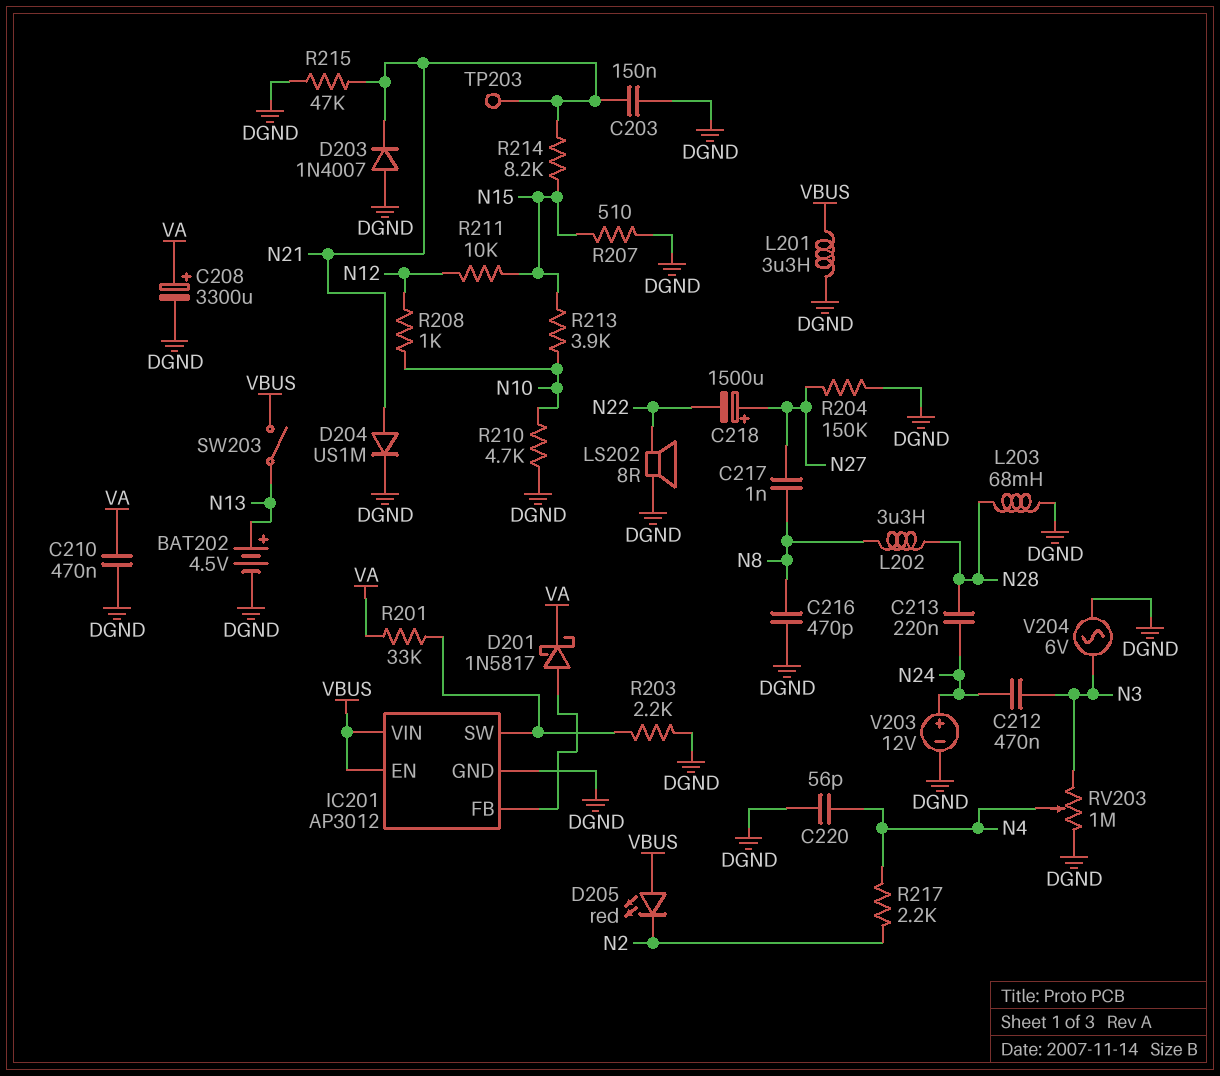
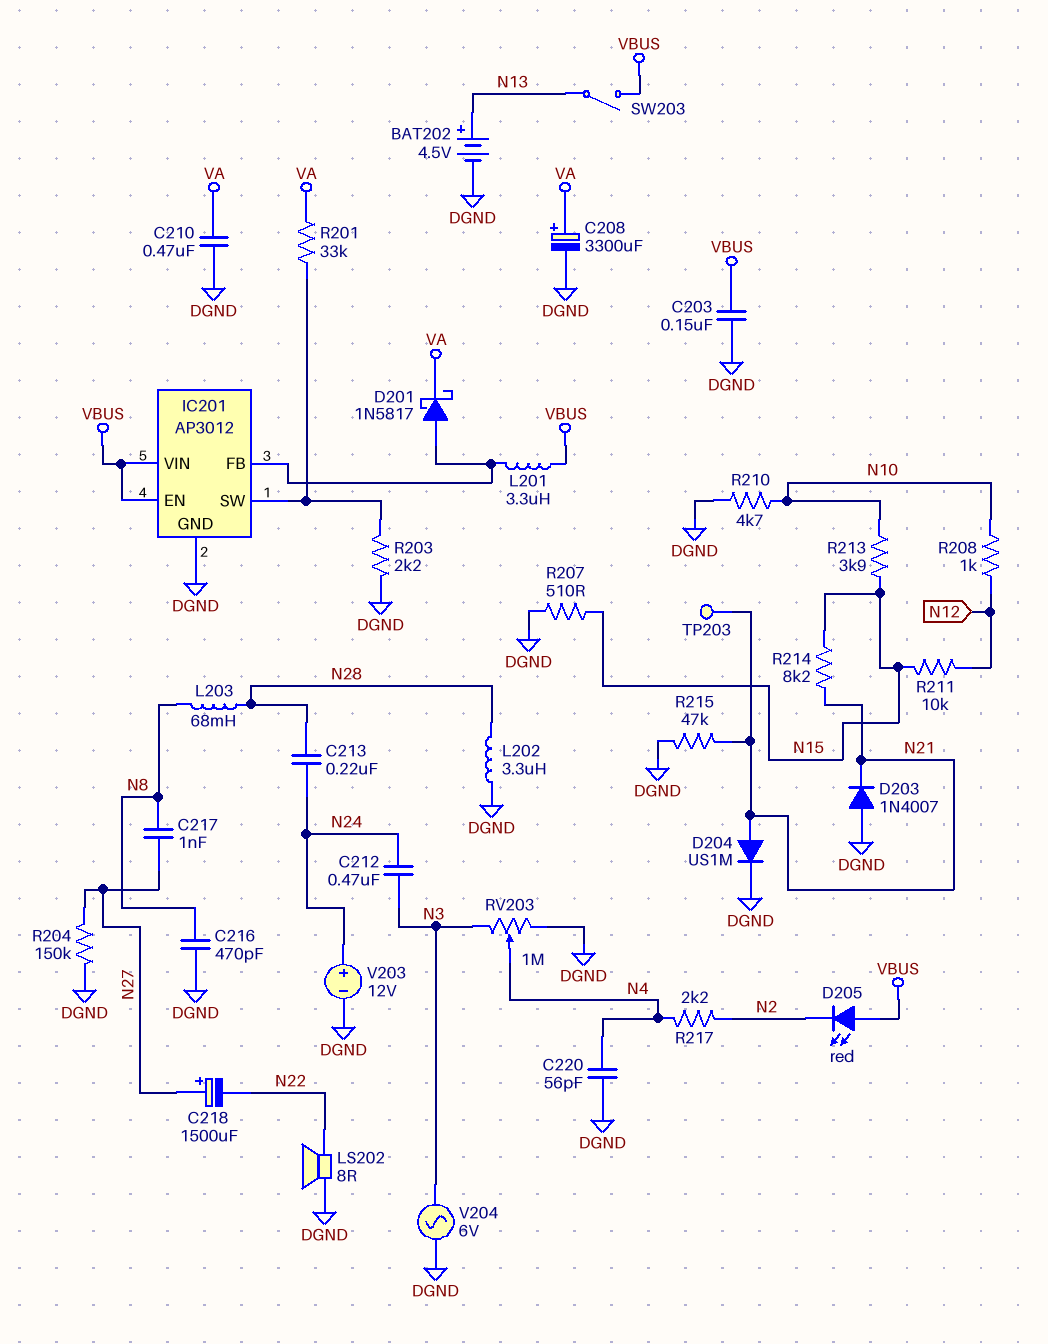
C203: 150nF (DGND, N21) -> 150nF (DGND, VBUS)
L201: 3.3uH (DGND, VBUS) -> 3.3uH (IC201/FB, VBUS)
L202: 3.3uH (N8, N28) -> 3.3uH (DGND, N28)
L203: 68mH (DGND, N28) -> 68mH (N8, N28)

